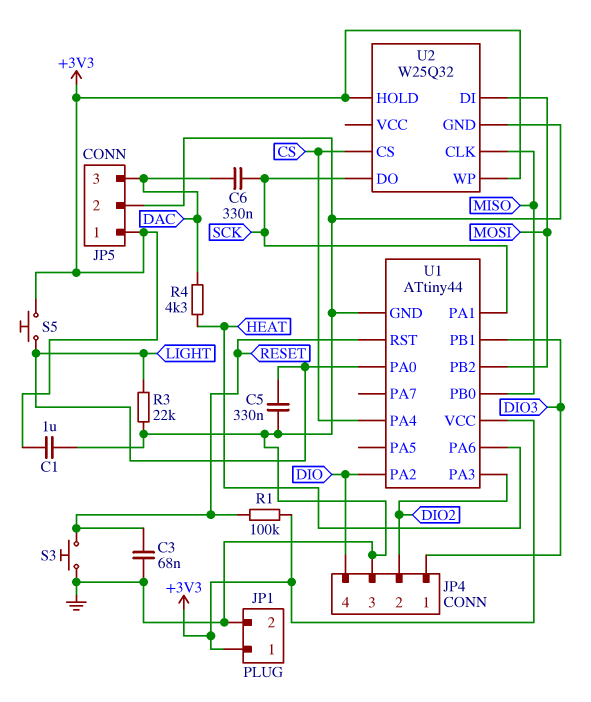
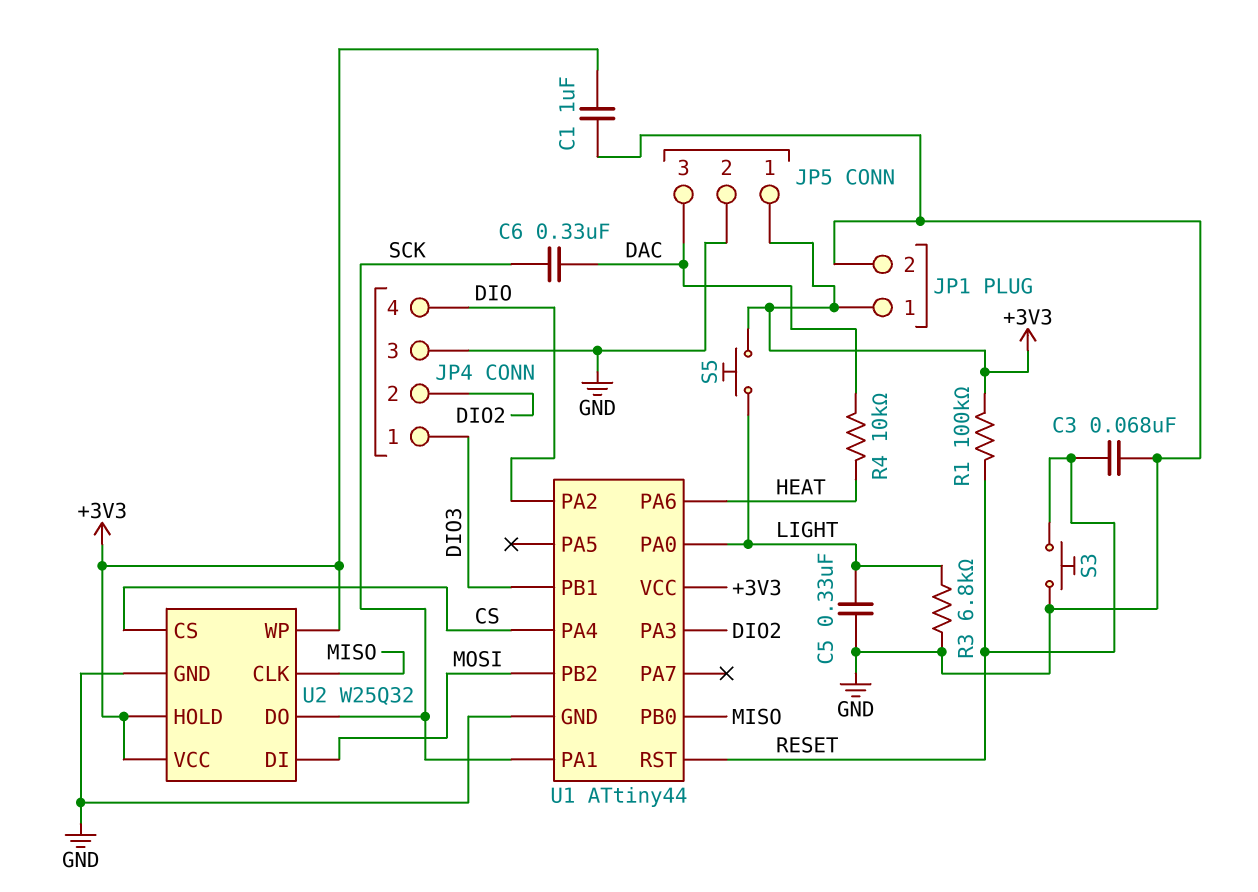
R3: 22k (GND, LIGHT) -> 6.8k (GND, LIGHT)
R4: 4.3k (DAC, HEAT) -> 10k (DAC, HEAT)
U2 pin VCC: none -> +3V3

